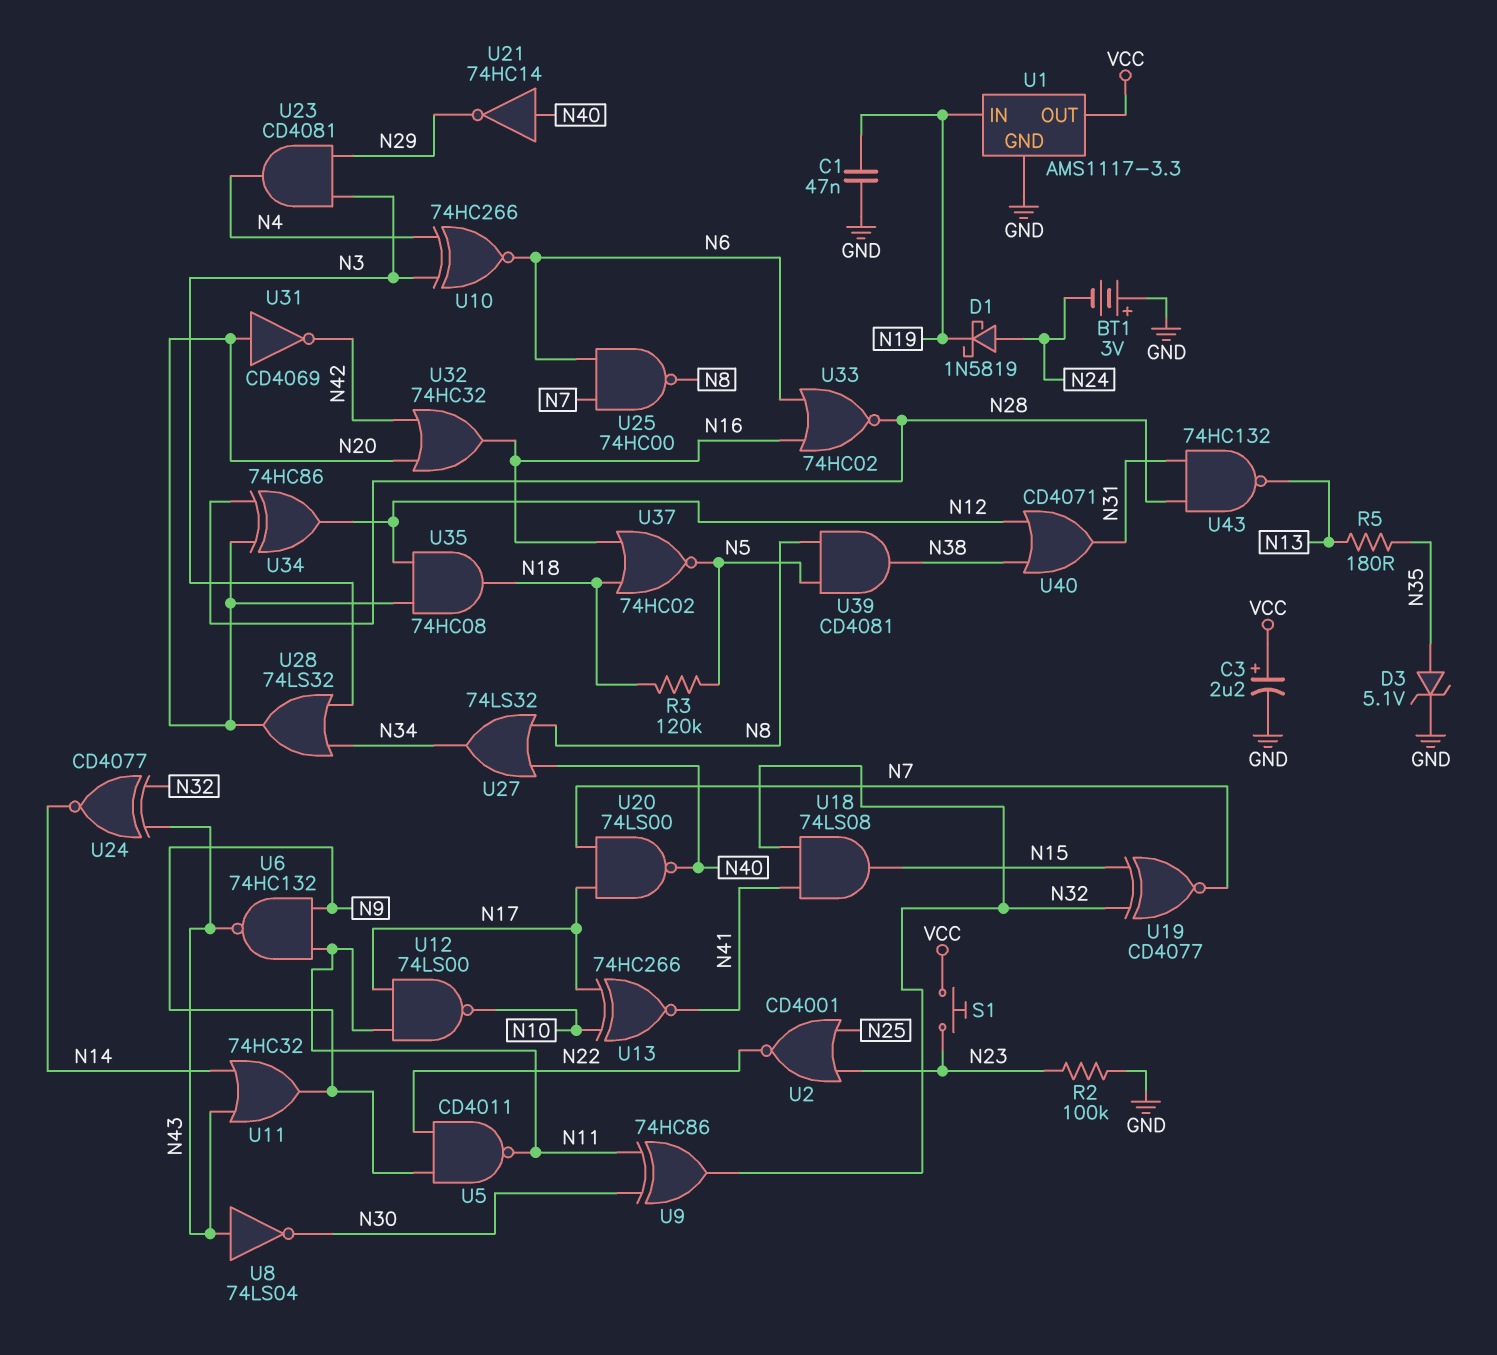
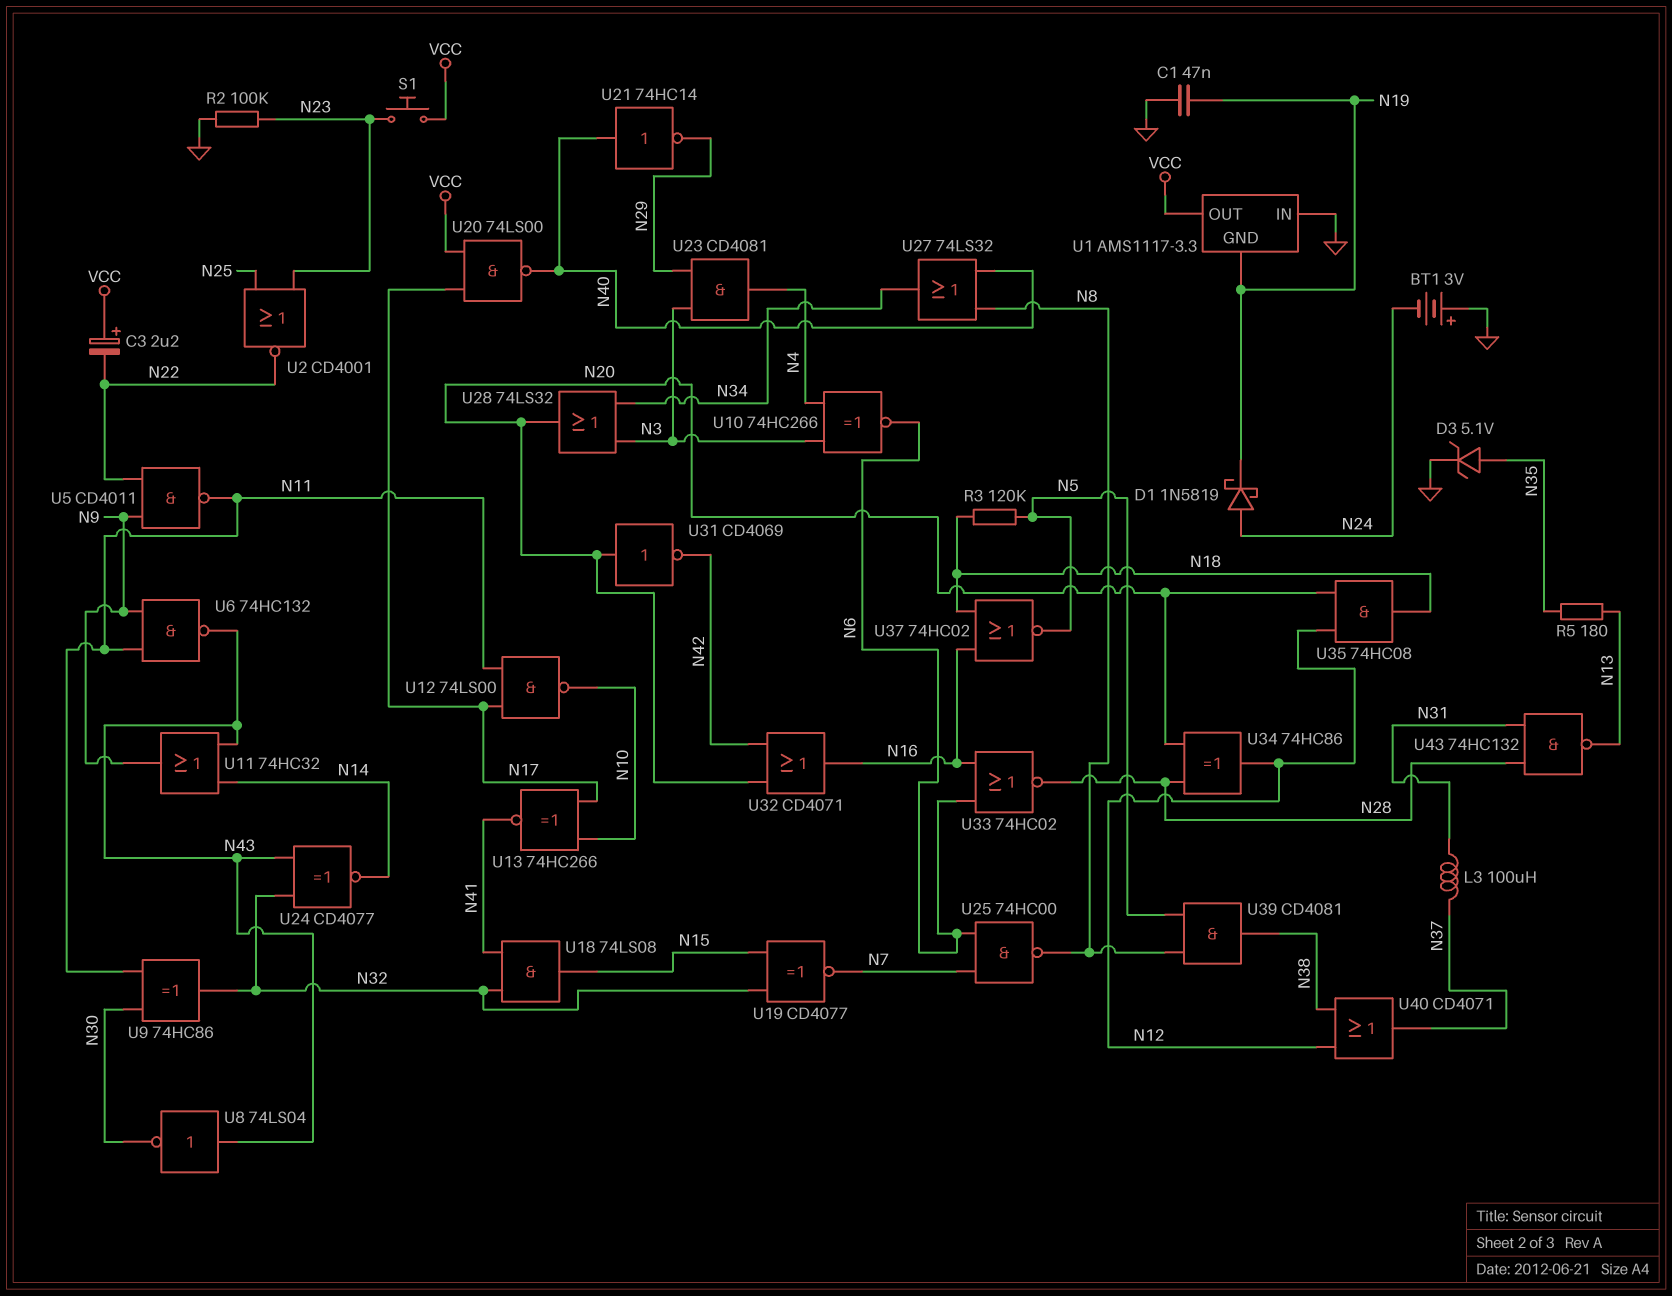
C3: 2.2uF (plus VCC, minus GND) -> 2.2uF (plus VCC, minus N22)
L3: none -> 100uH (N31, N37)
U1 pin GND: GND -> N19
U1 pin IN: N19 -> GND
U20: NAND 74LS00 (in N7, in N17, out N40) -> NAND 74LS00 (in N17, in VCC, out N40)
U32: OR 74HC32 (in N20, in N42, out N16) -> OR CD4071 (in N20, in N42, out N16)
U40: OR CD4071 (in N12, in N38, out N31) -> OR CD4071 (in N12, in N38, out N37)

